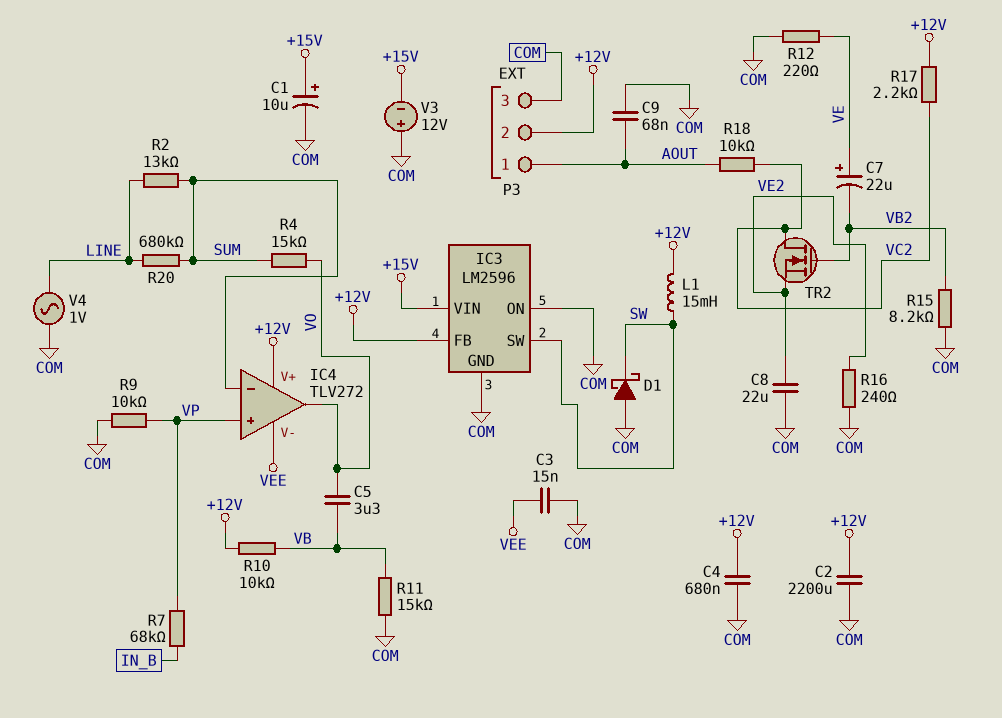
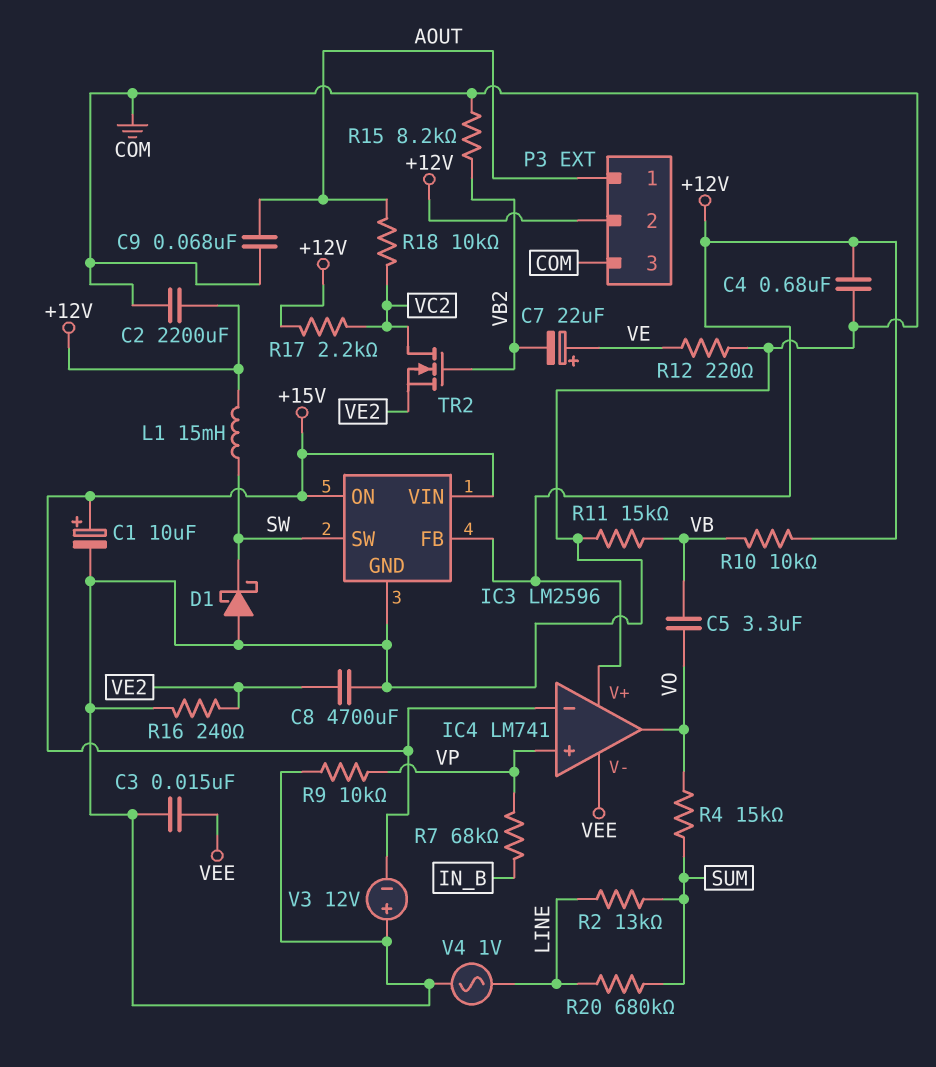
C8: 22uF (COM, VE2) -> 4700uF (COM, VE2)
IC3 pin ON: COM -> +15V
IC4: TLV272 -> LM741
IC4 pin in-: SUM -> +15V

